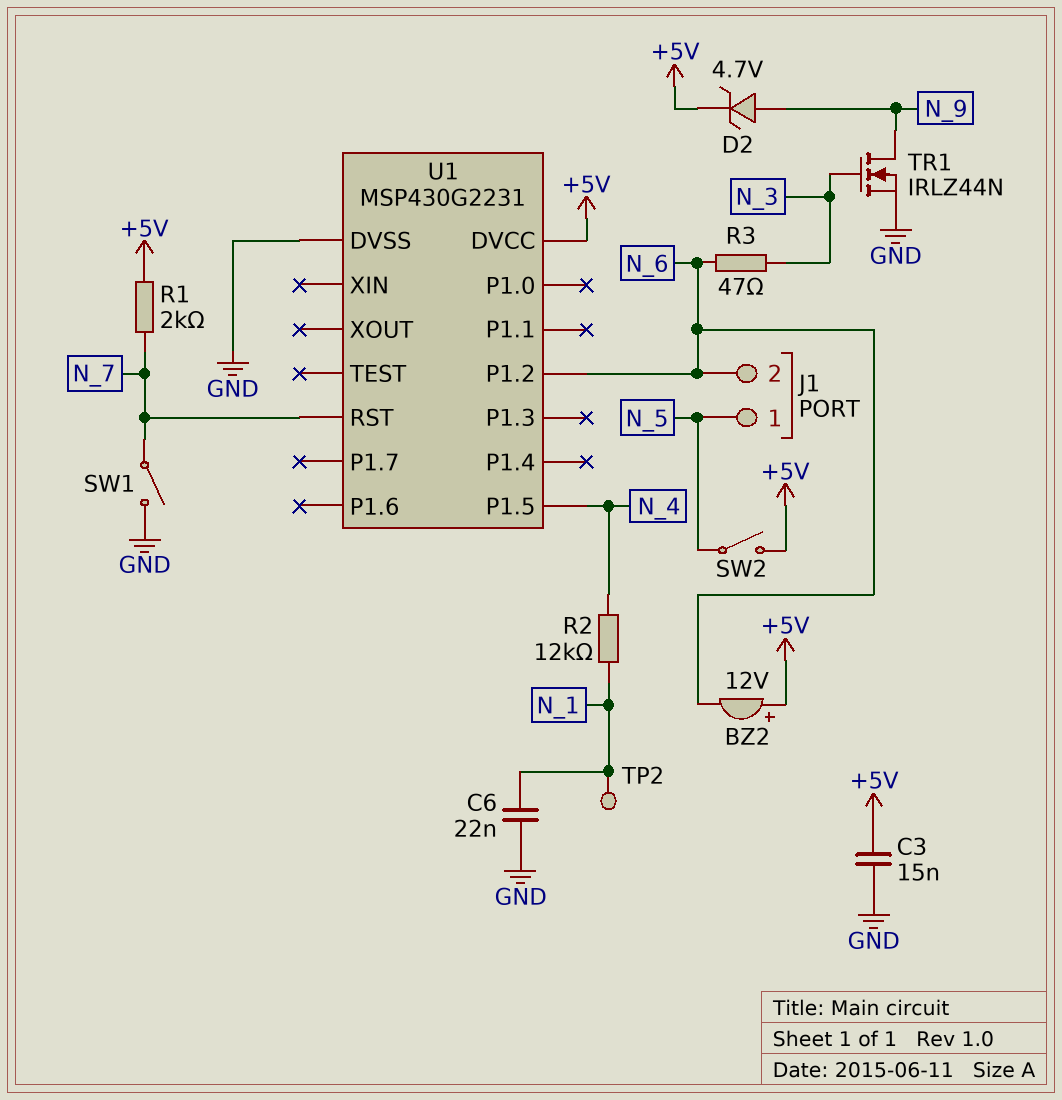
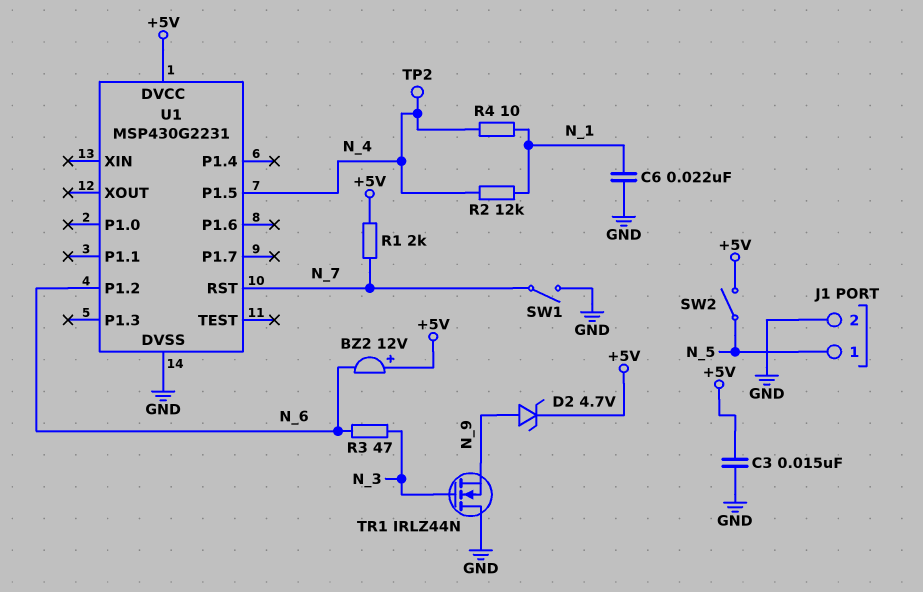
J1 pin 2: N_6 -> GND
R4: none -> 10 (N_1, N_4)
TP2: test point (N_1) -> test point (N_4)
TR1: NMOS IRLZ44N (G N_3, D N_9, S GND) -> NMOS IRLZ44N (G N_3, D GND, S N_9)

